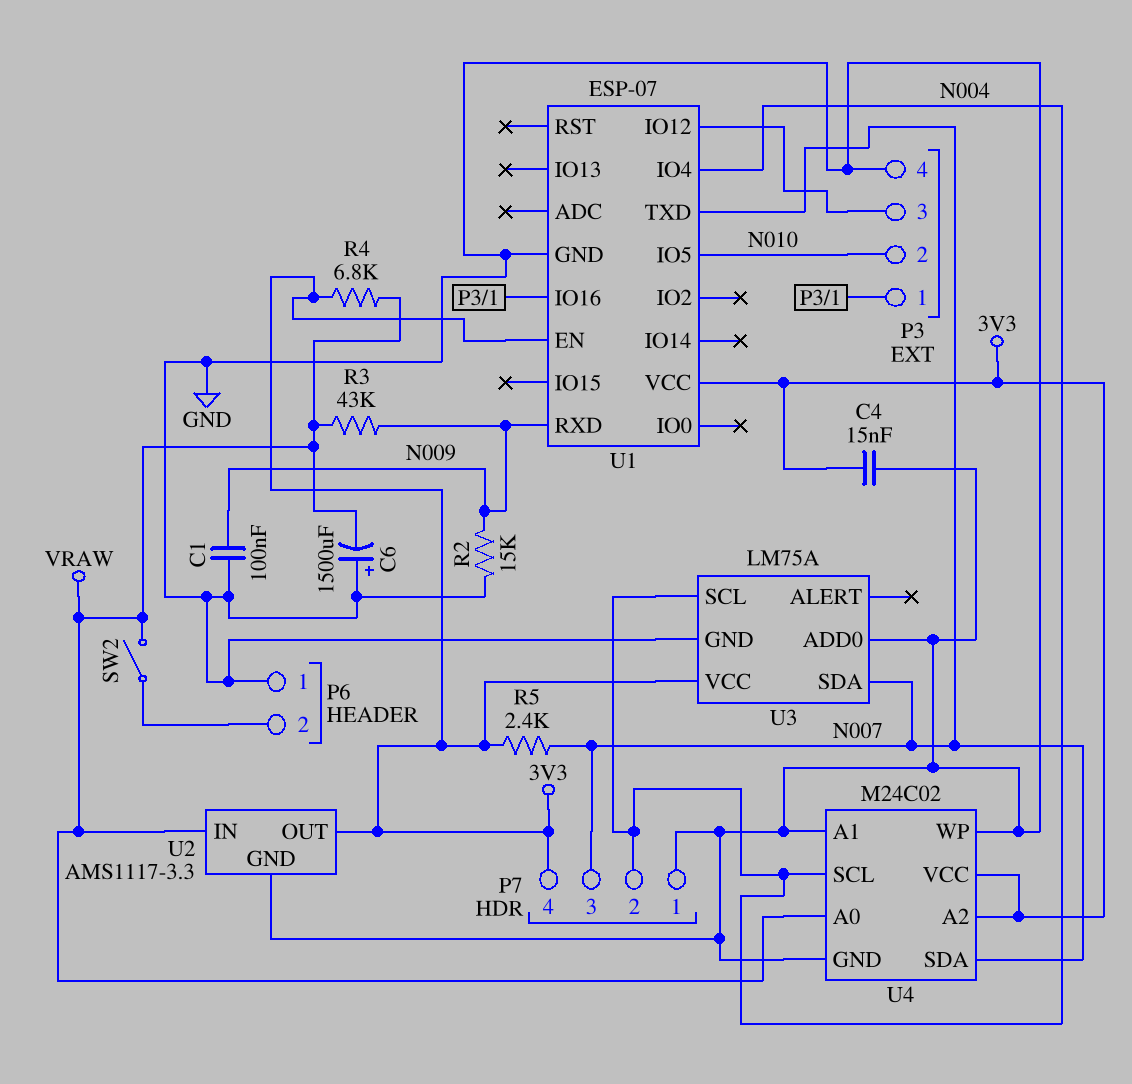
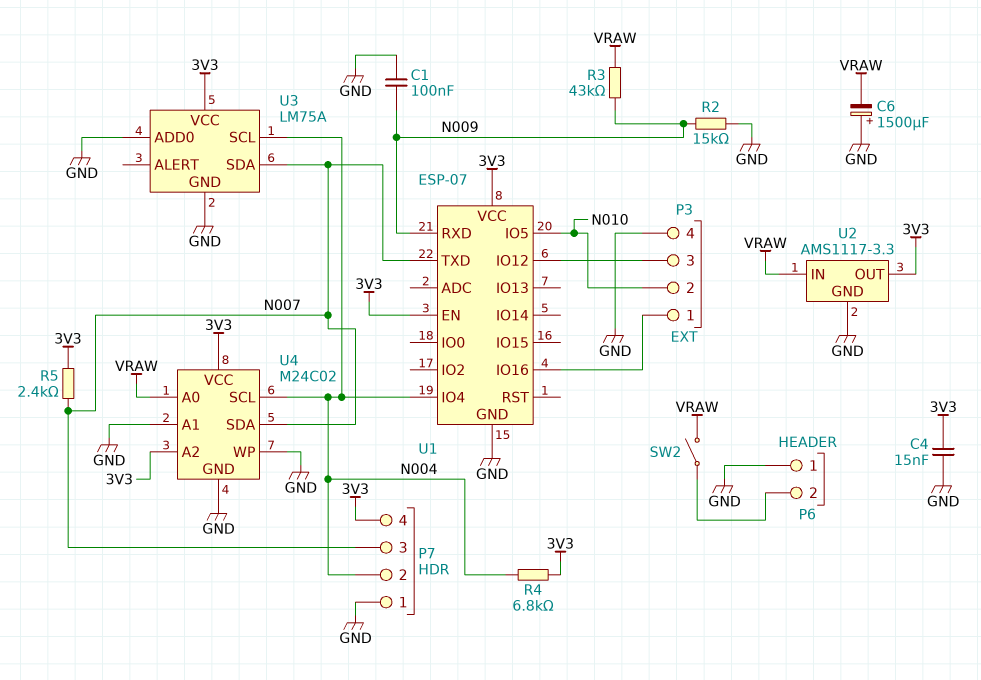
R4: 6.8k (3V3, VRAW) -> 6.8k (3V3, N004)

